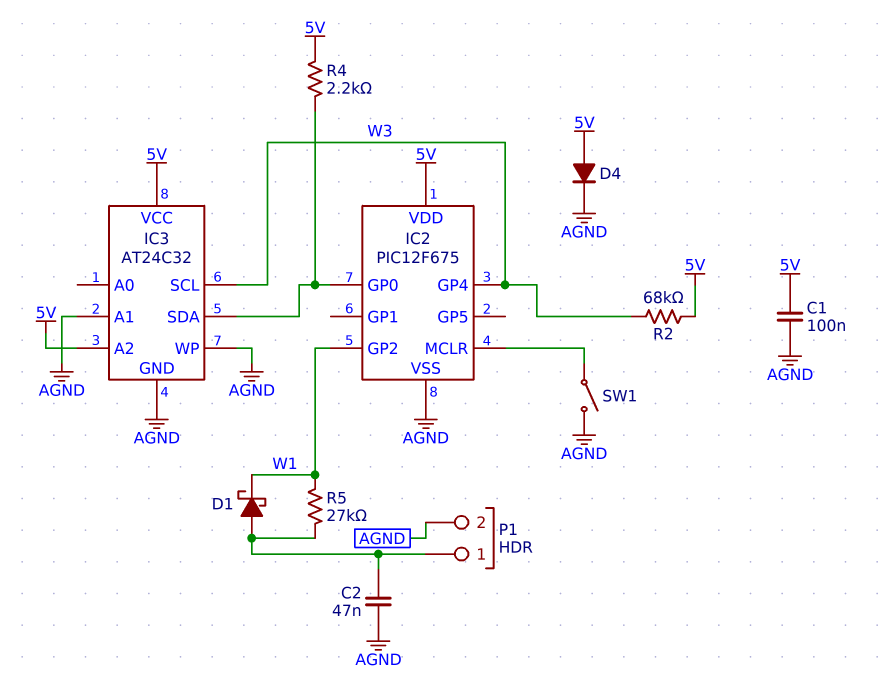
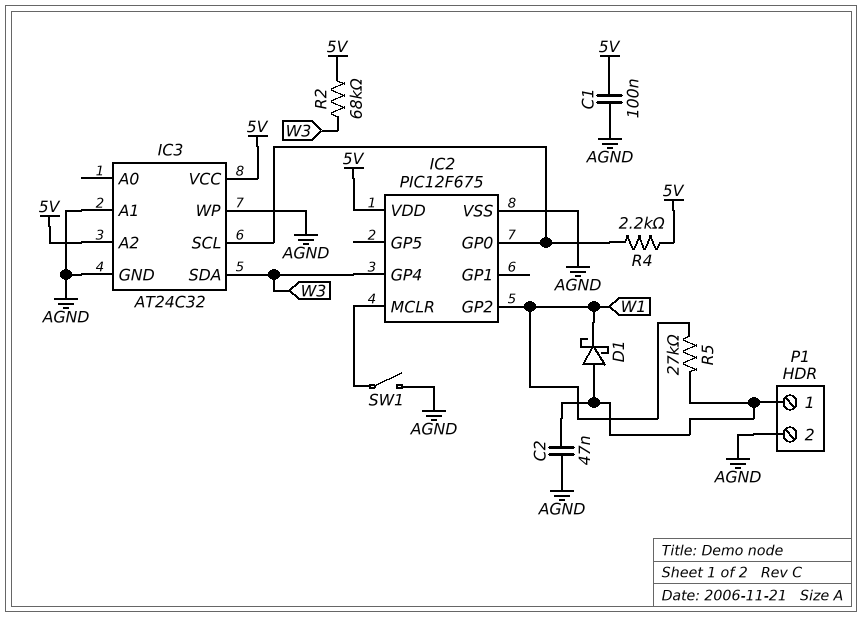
D4: diode (A 5V, K AGND) -> none
IC3 pin SCL: W3 -> IC2/GP0
IC3 pin SDA: IC2/GP0 -> W3

